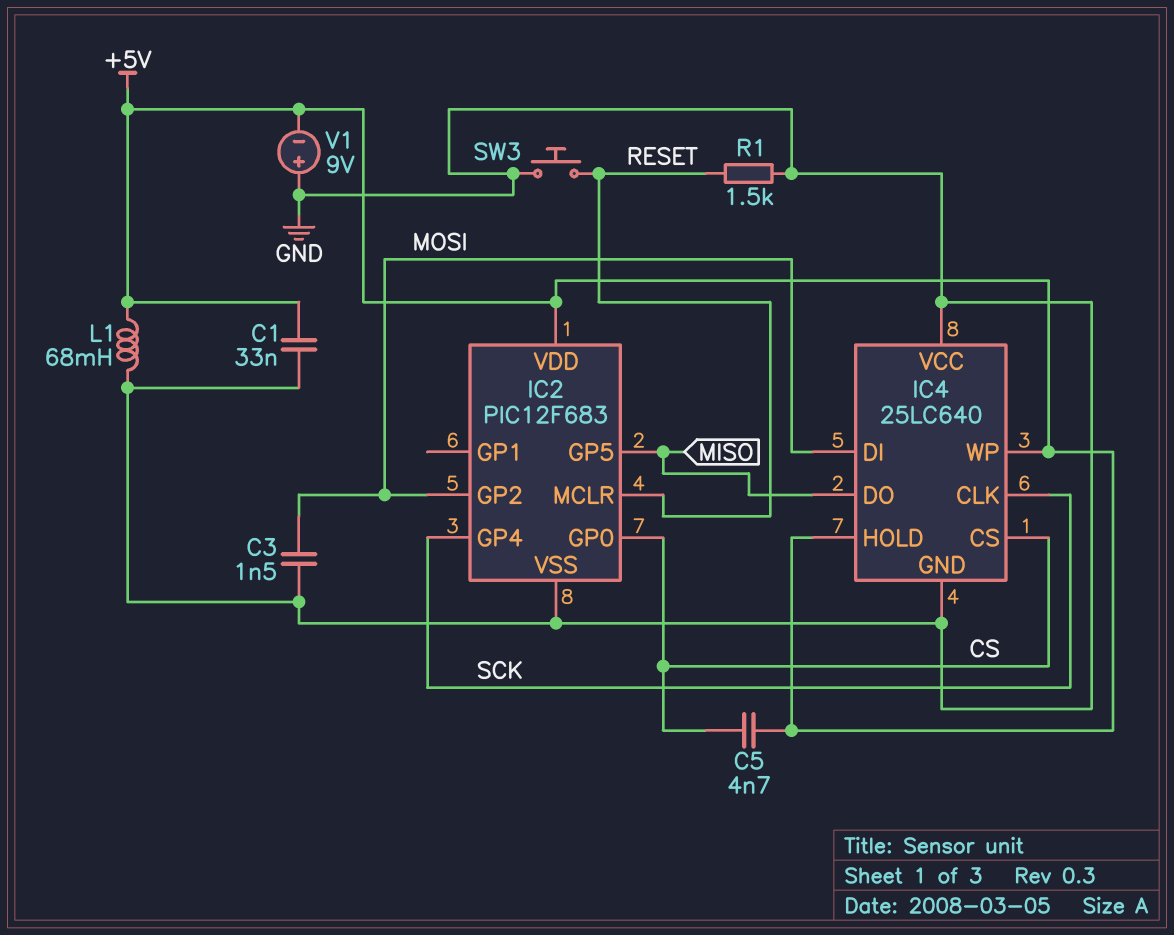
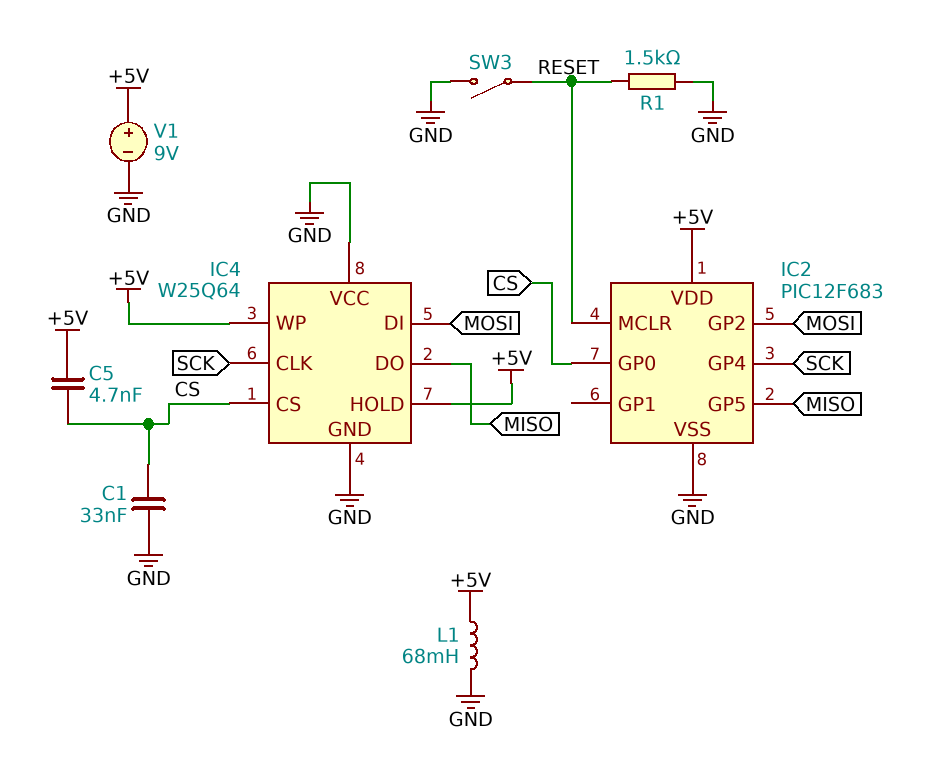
C1: 33nF (+5V, GND) -> 33nF (CS, GND)
C3: 1.5nF (GND, MOSI) -> none
IC4: 25LC640 -> W25Q64
SW3: button (GND, RESET) -> switch (GND, RESET)
V1: 9V (plus GND, minus +5V) -> 9V (plus +5V, minus GND)

